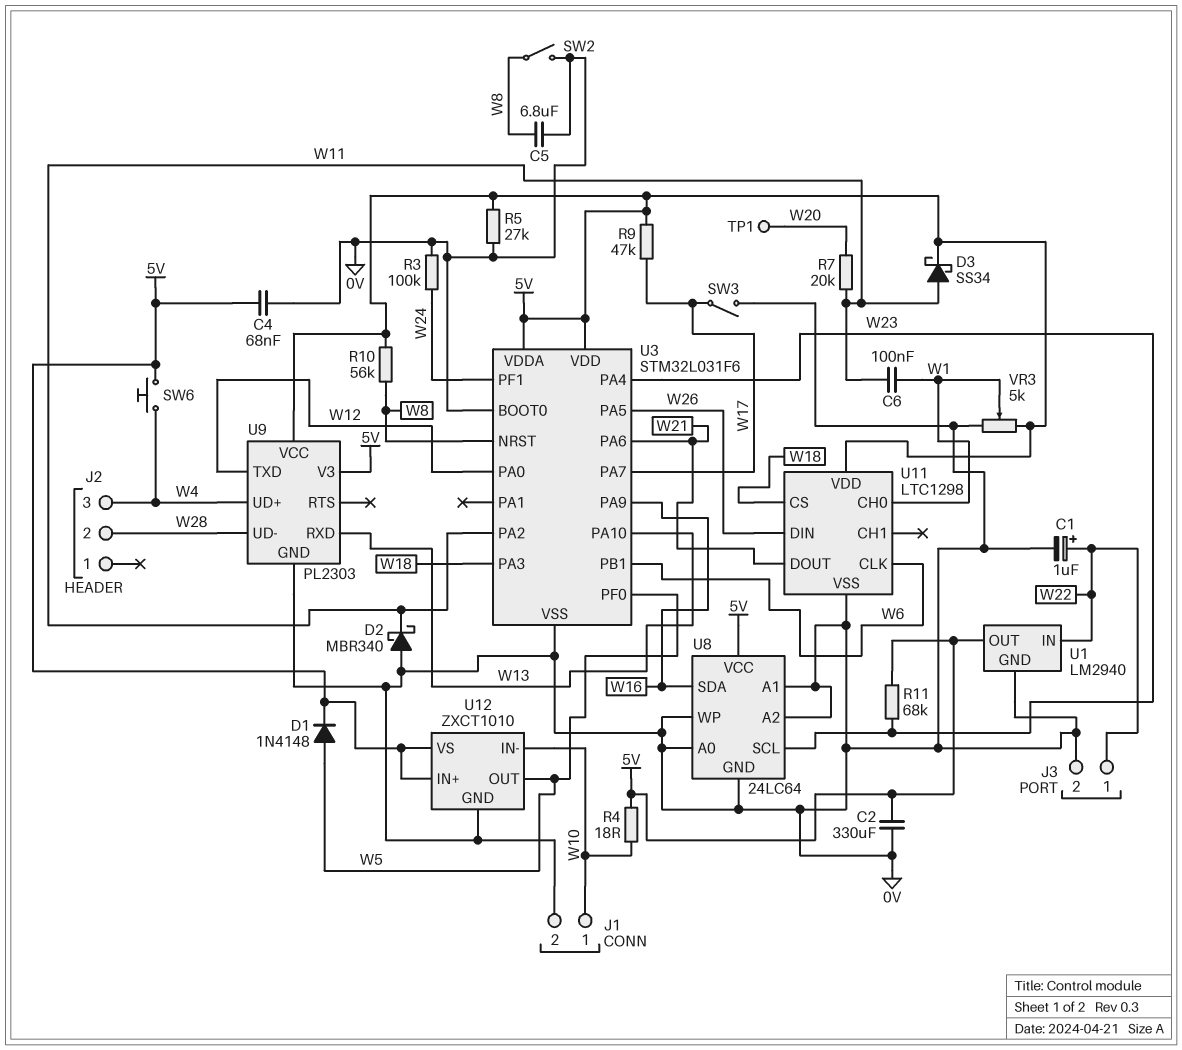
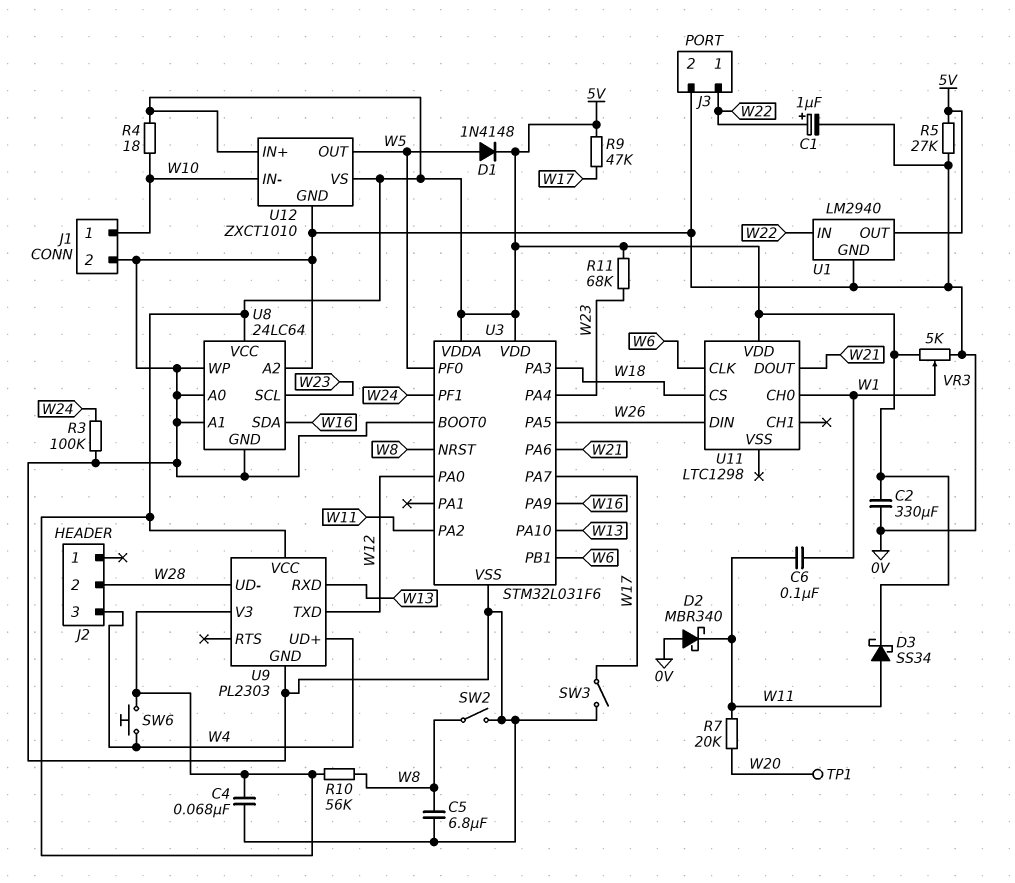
U11 pin VSS: 0V -> none

